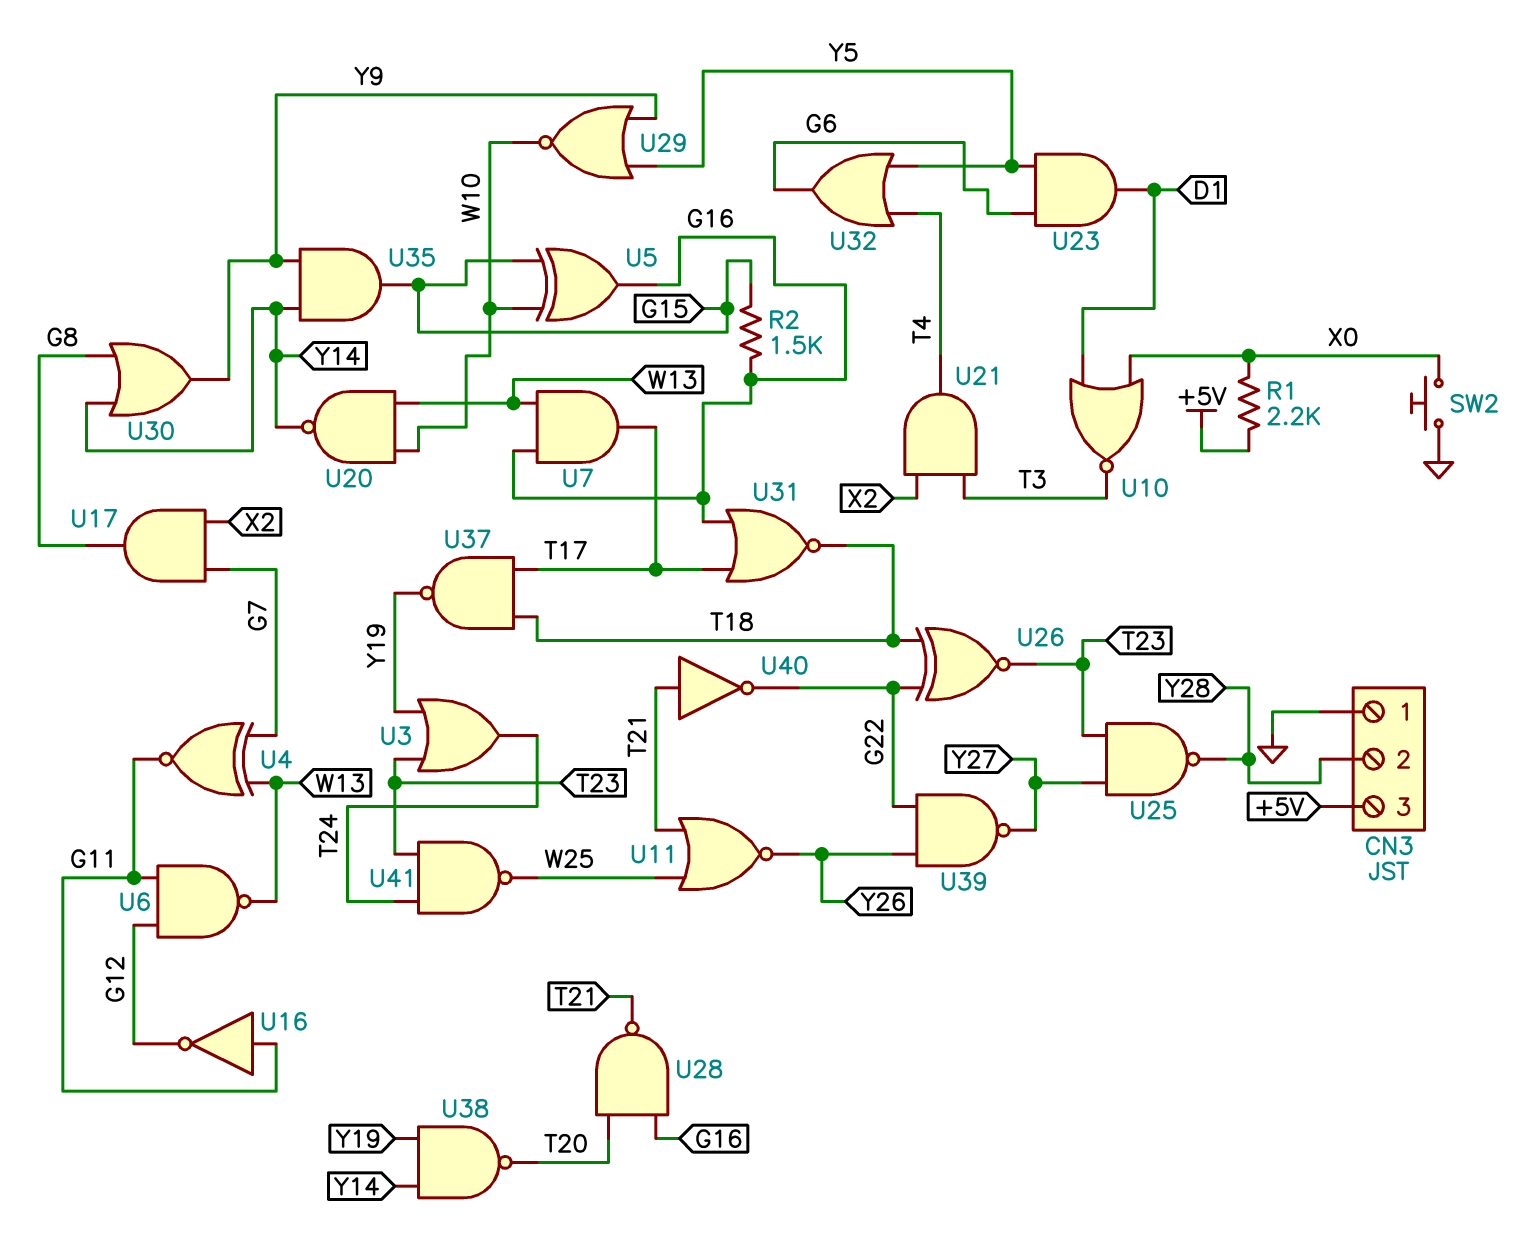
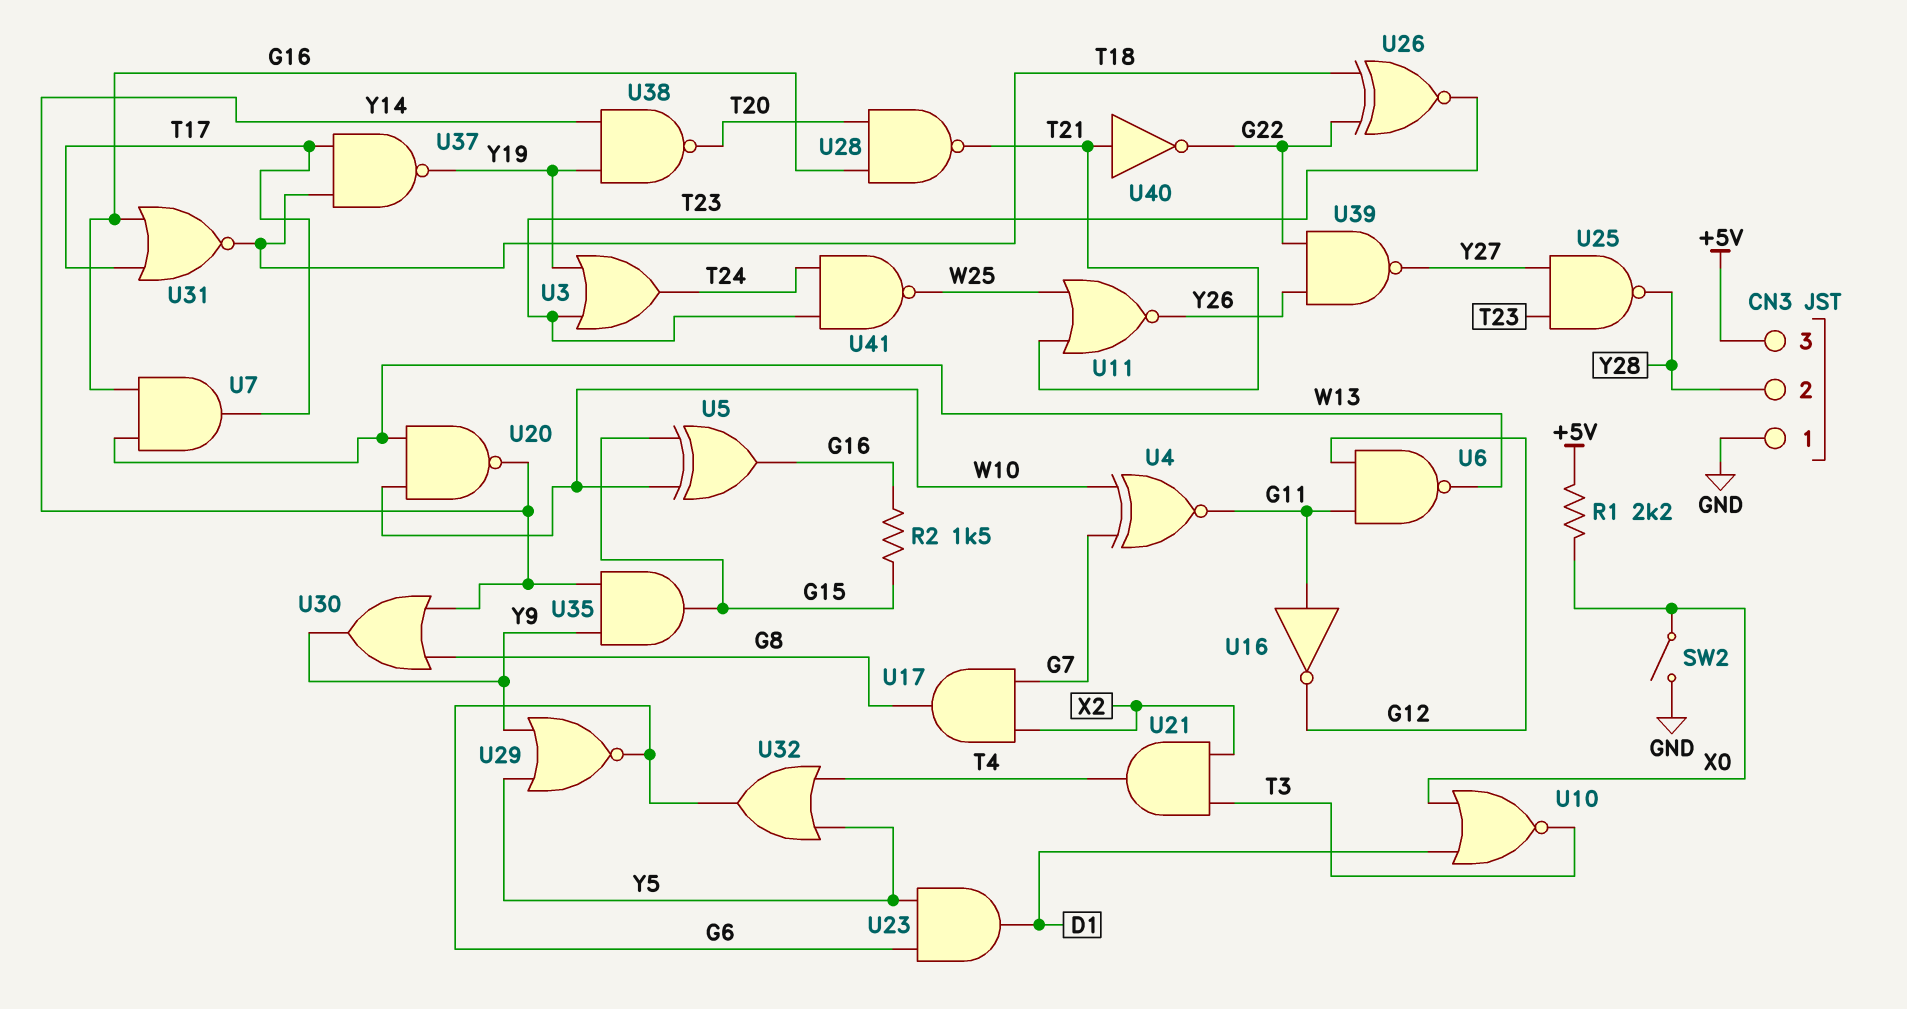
SW2: button (GND, X0) -> switch (GND, X0)
U4: XNOR (in G7, in W13, out G11) -> XNOR (in G7, in W10, out G11)
U29: NOR (in Y5, in Y9, out W10) -> NOR (in Y5, in Y9, out G6)

